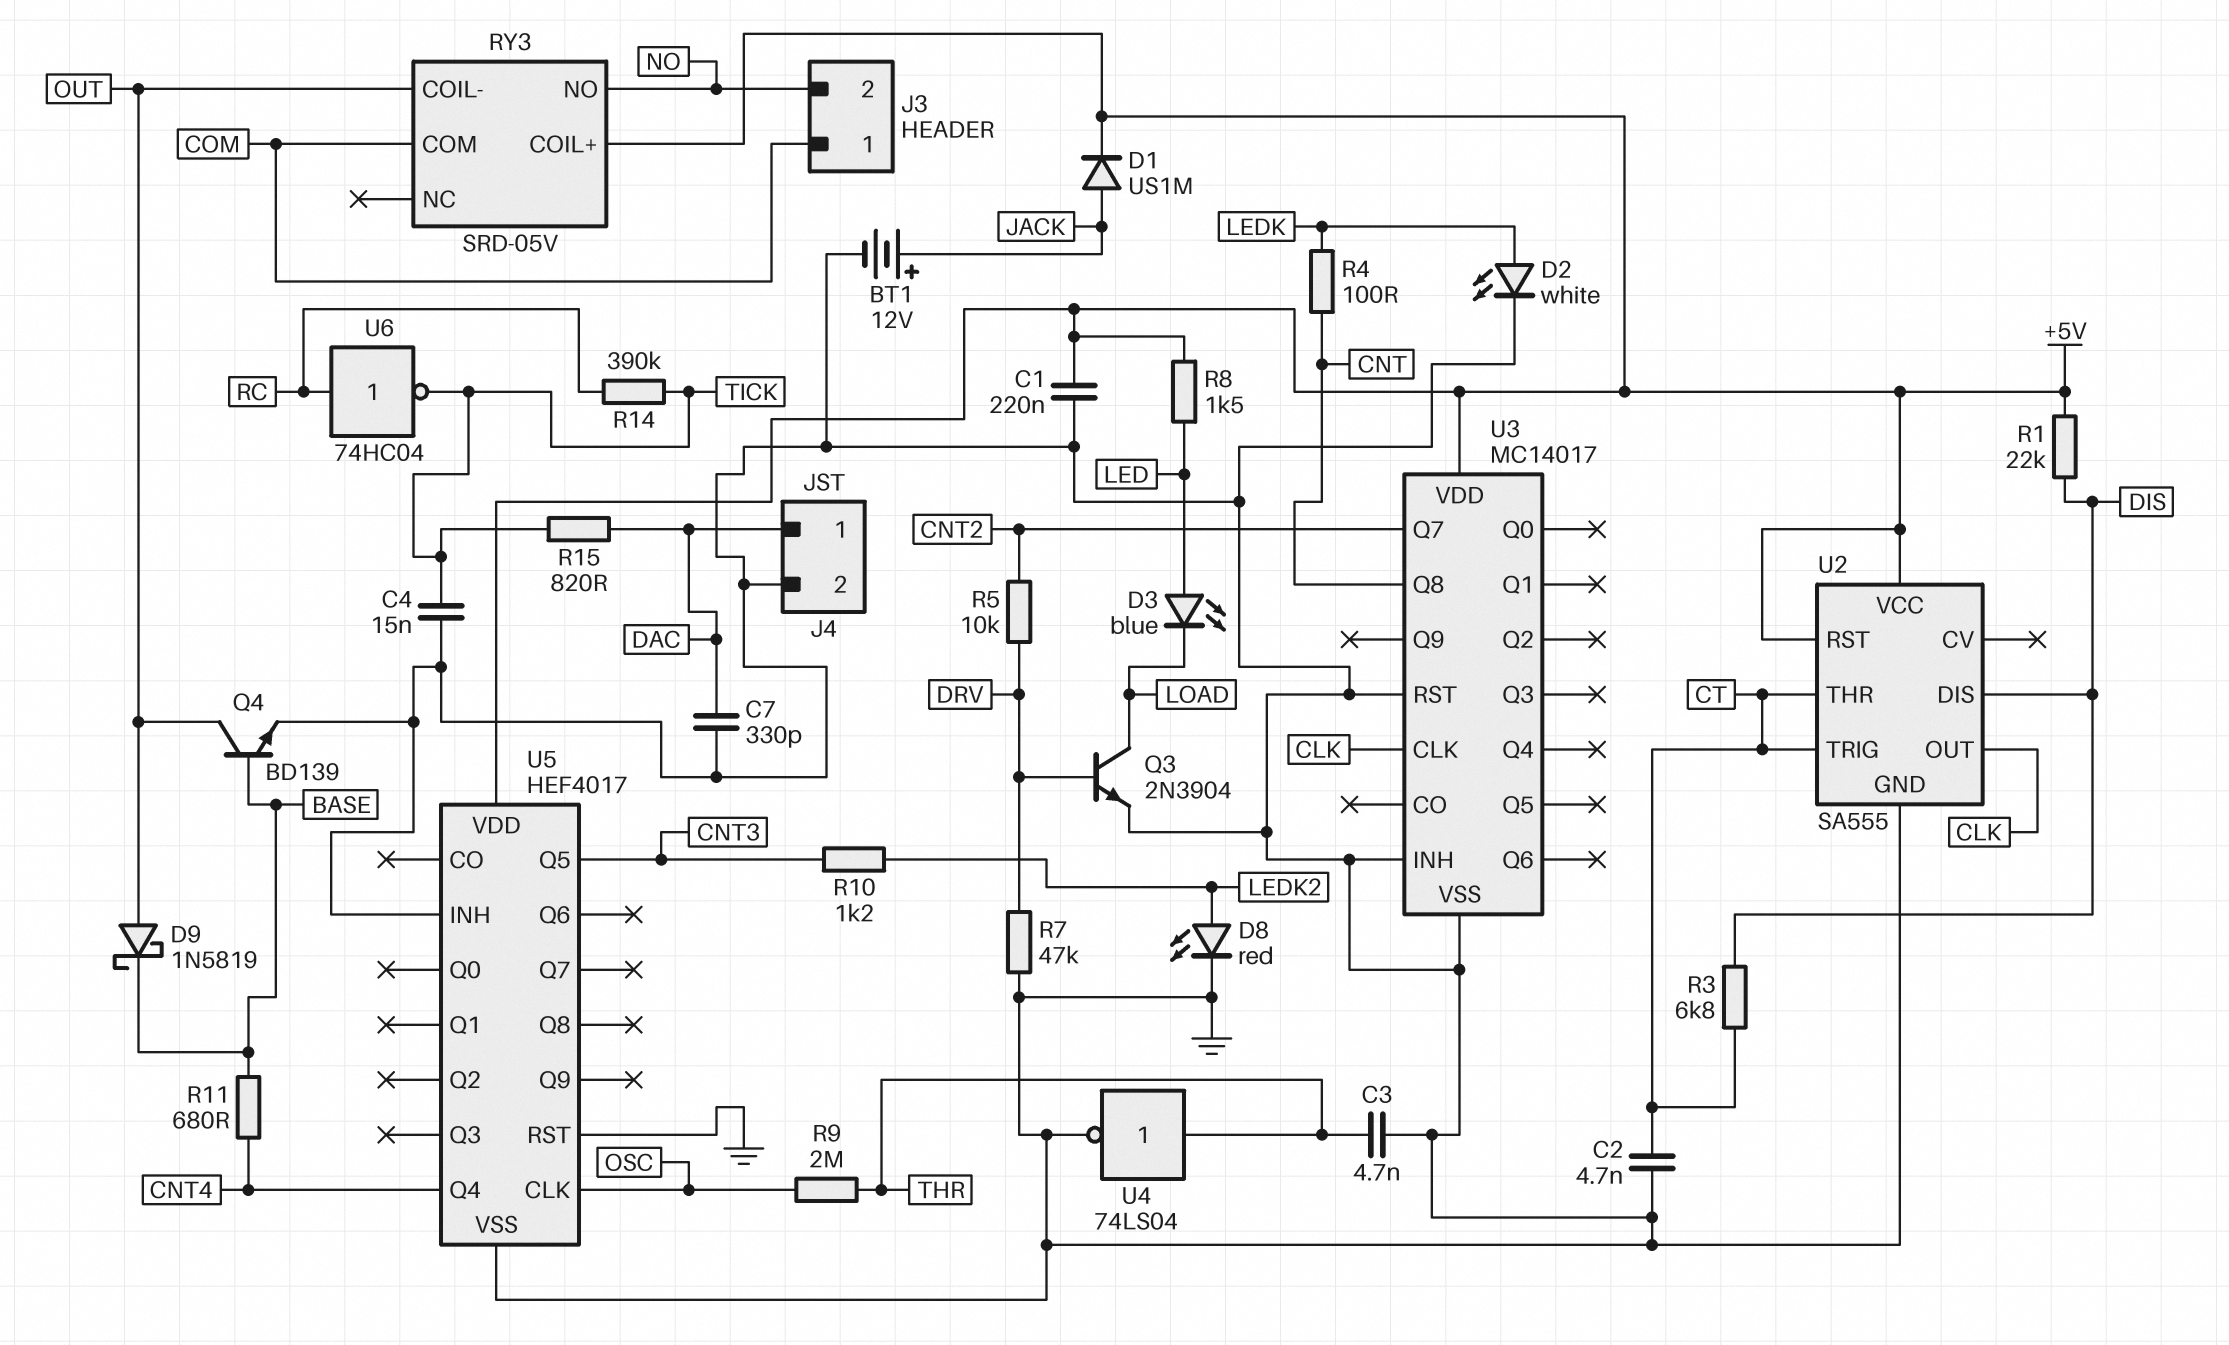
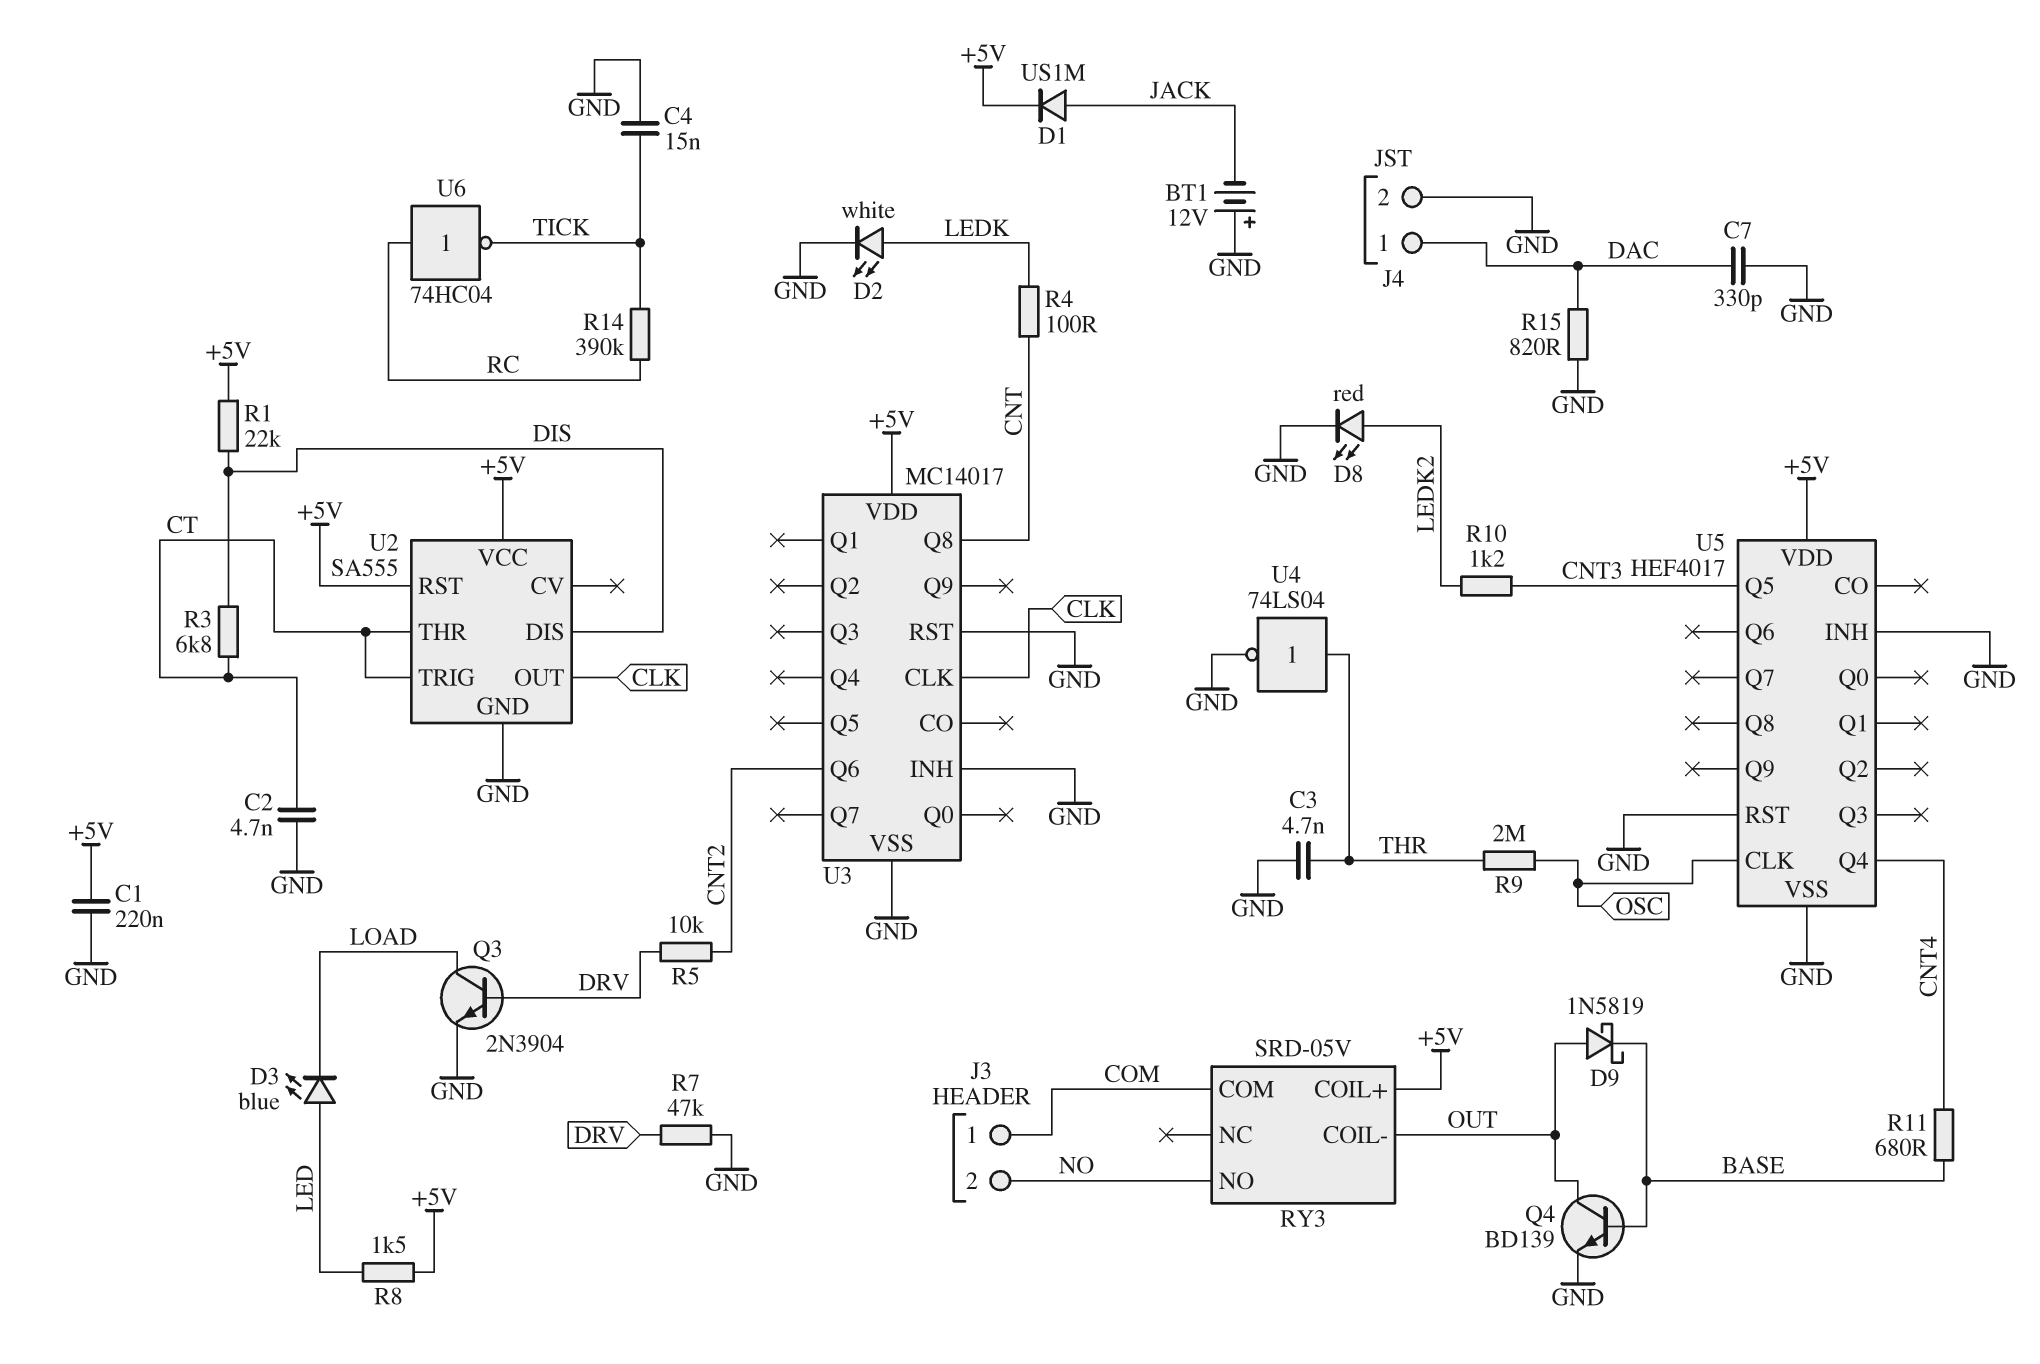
BT1: 12V (plus JACK, minus GND) -> 12V (plus GND, minus JACK)
R15: 820 (DAC, TICK) -> 820 (DAC, GND)
U3 pin Q6: none -> CNT2
U3 pin Q7: CNT2 -> none

